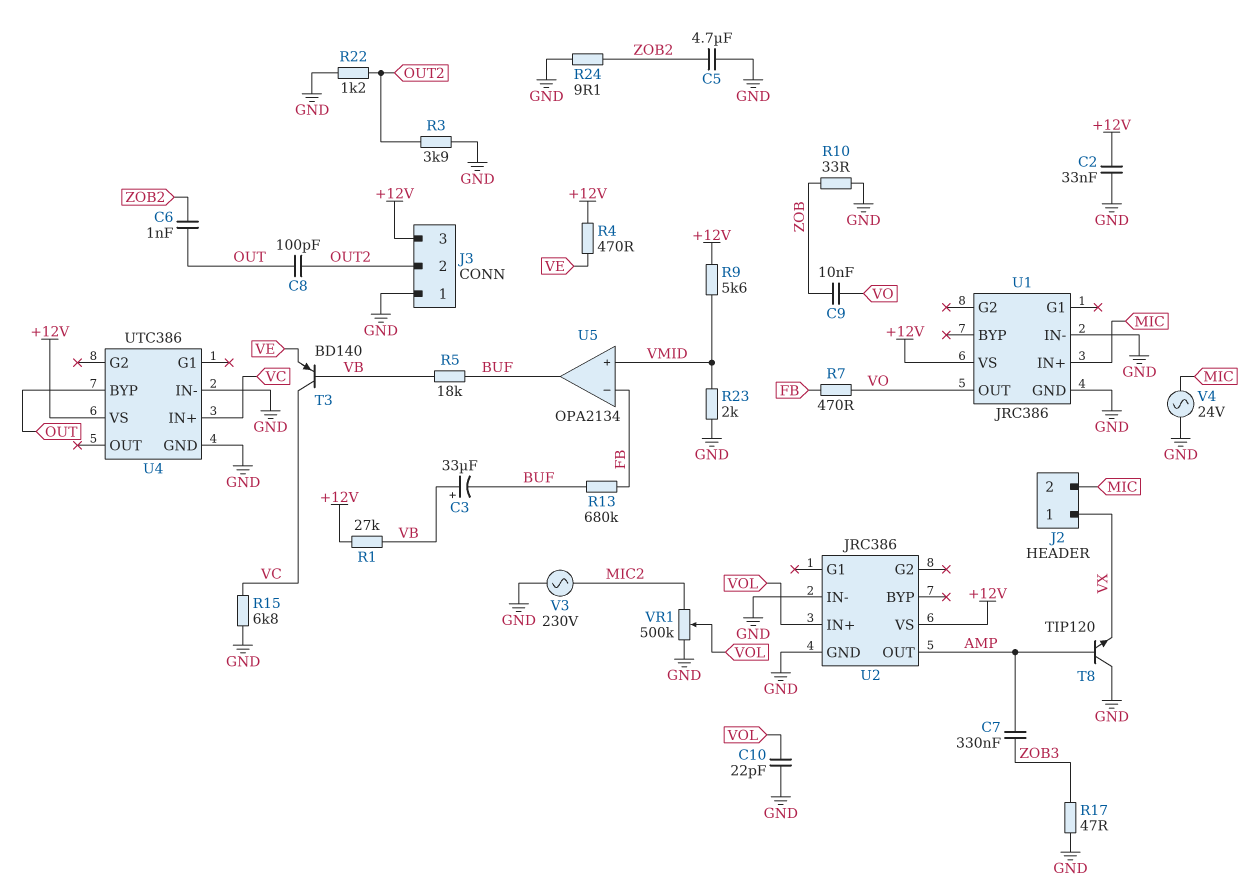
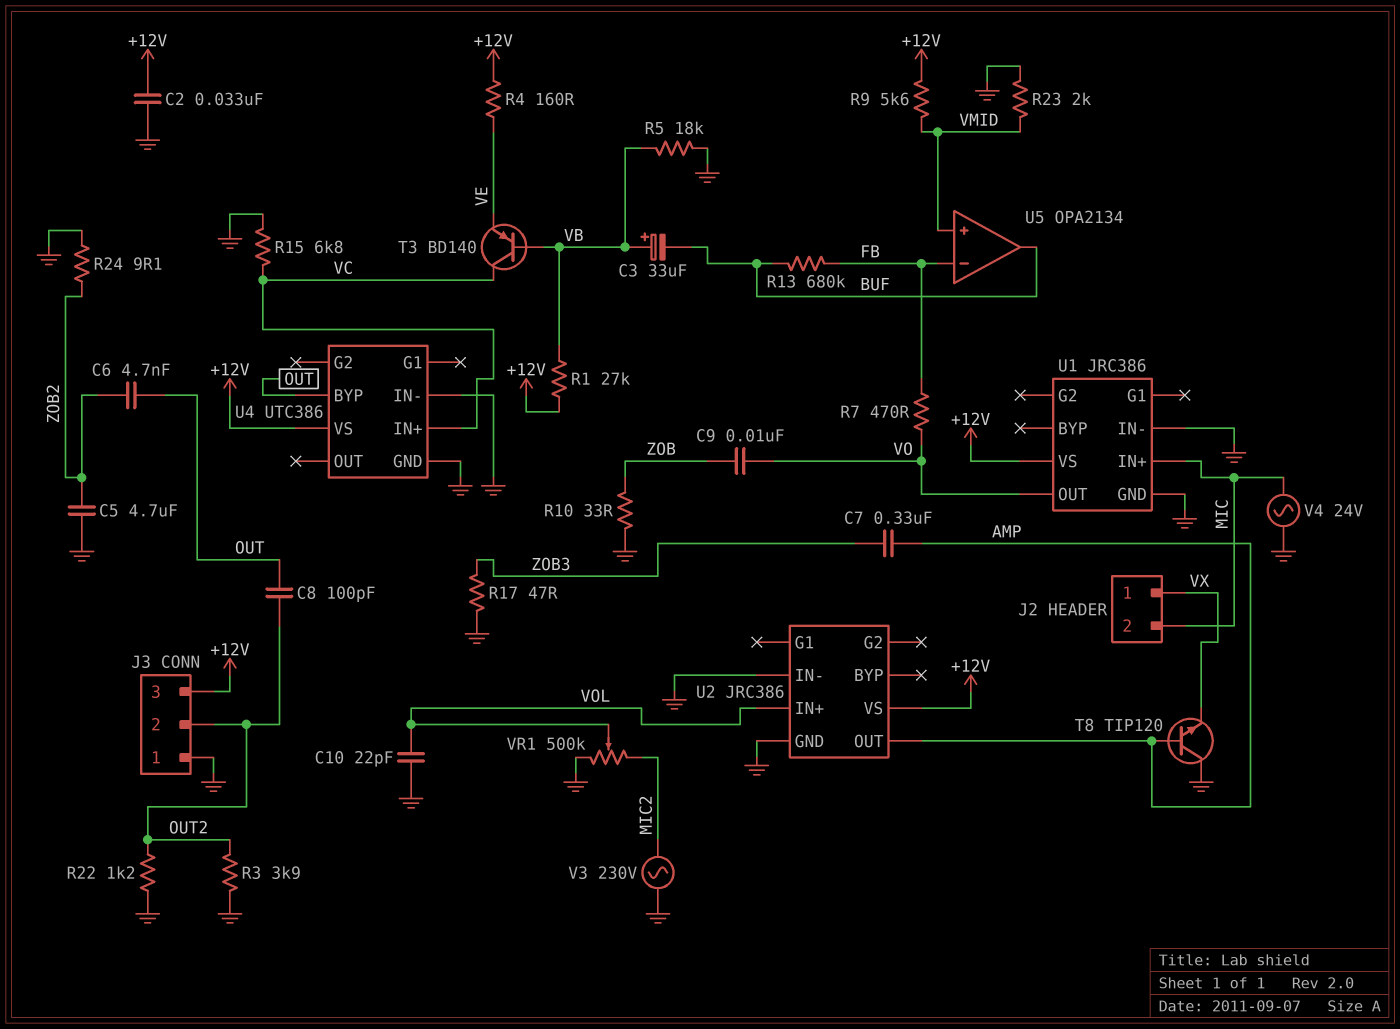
C6: 1nF (OUT, ZOB2) -> 4.7nF (OUT, ZOB2)
R4: 470 (+12V, VE) -> 160 (+12V, VE)
R5: 18k (BUF, VB) -> 18k (GND, VB)

